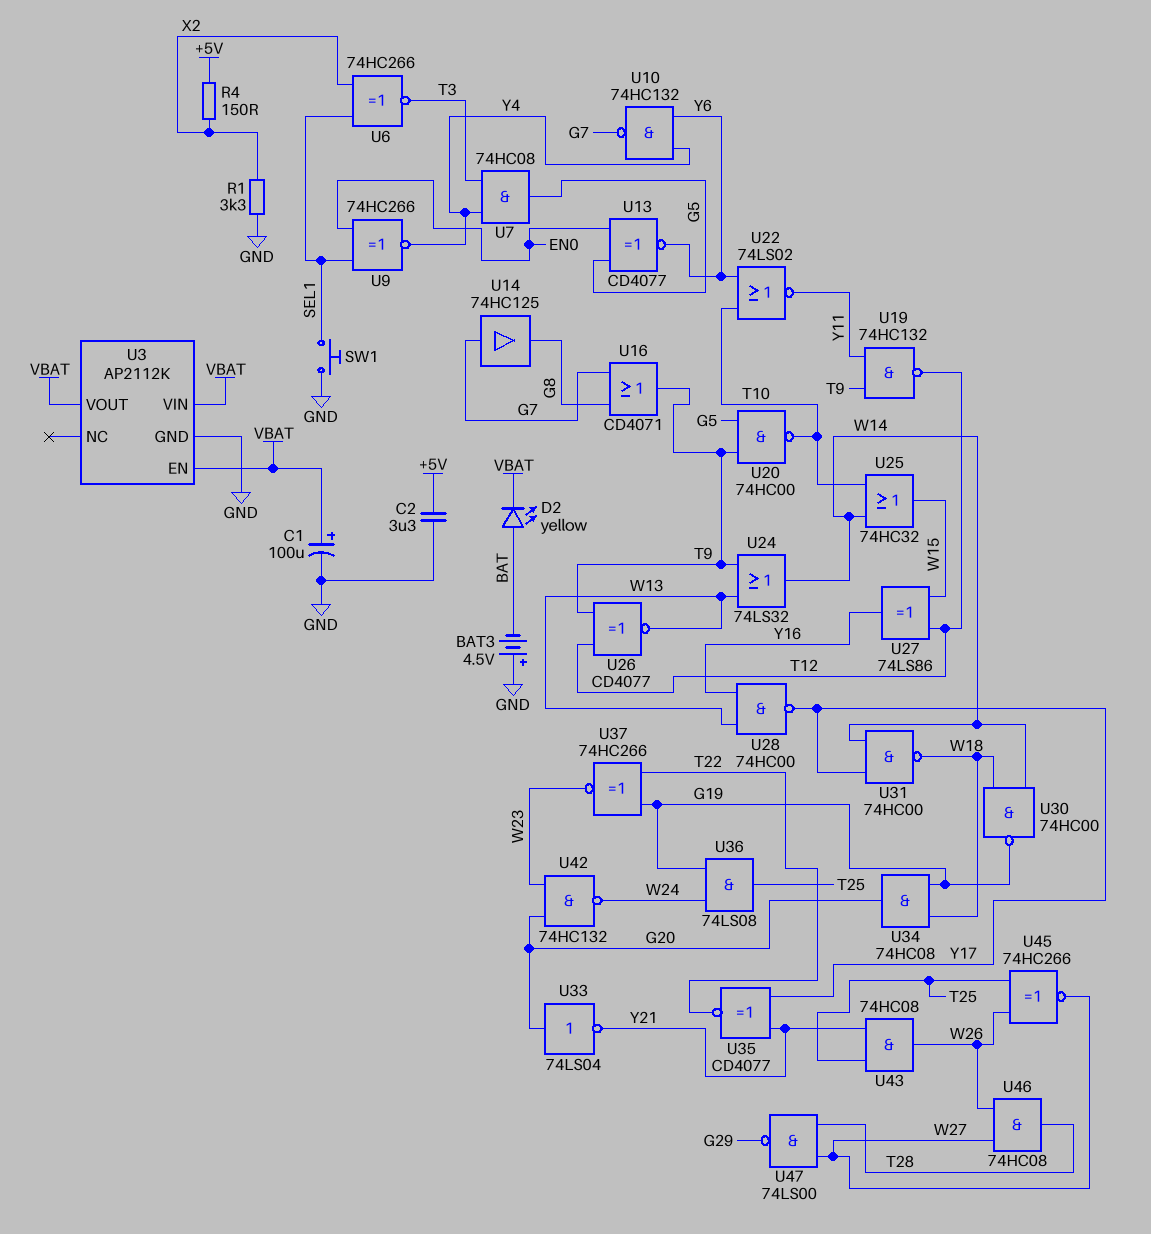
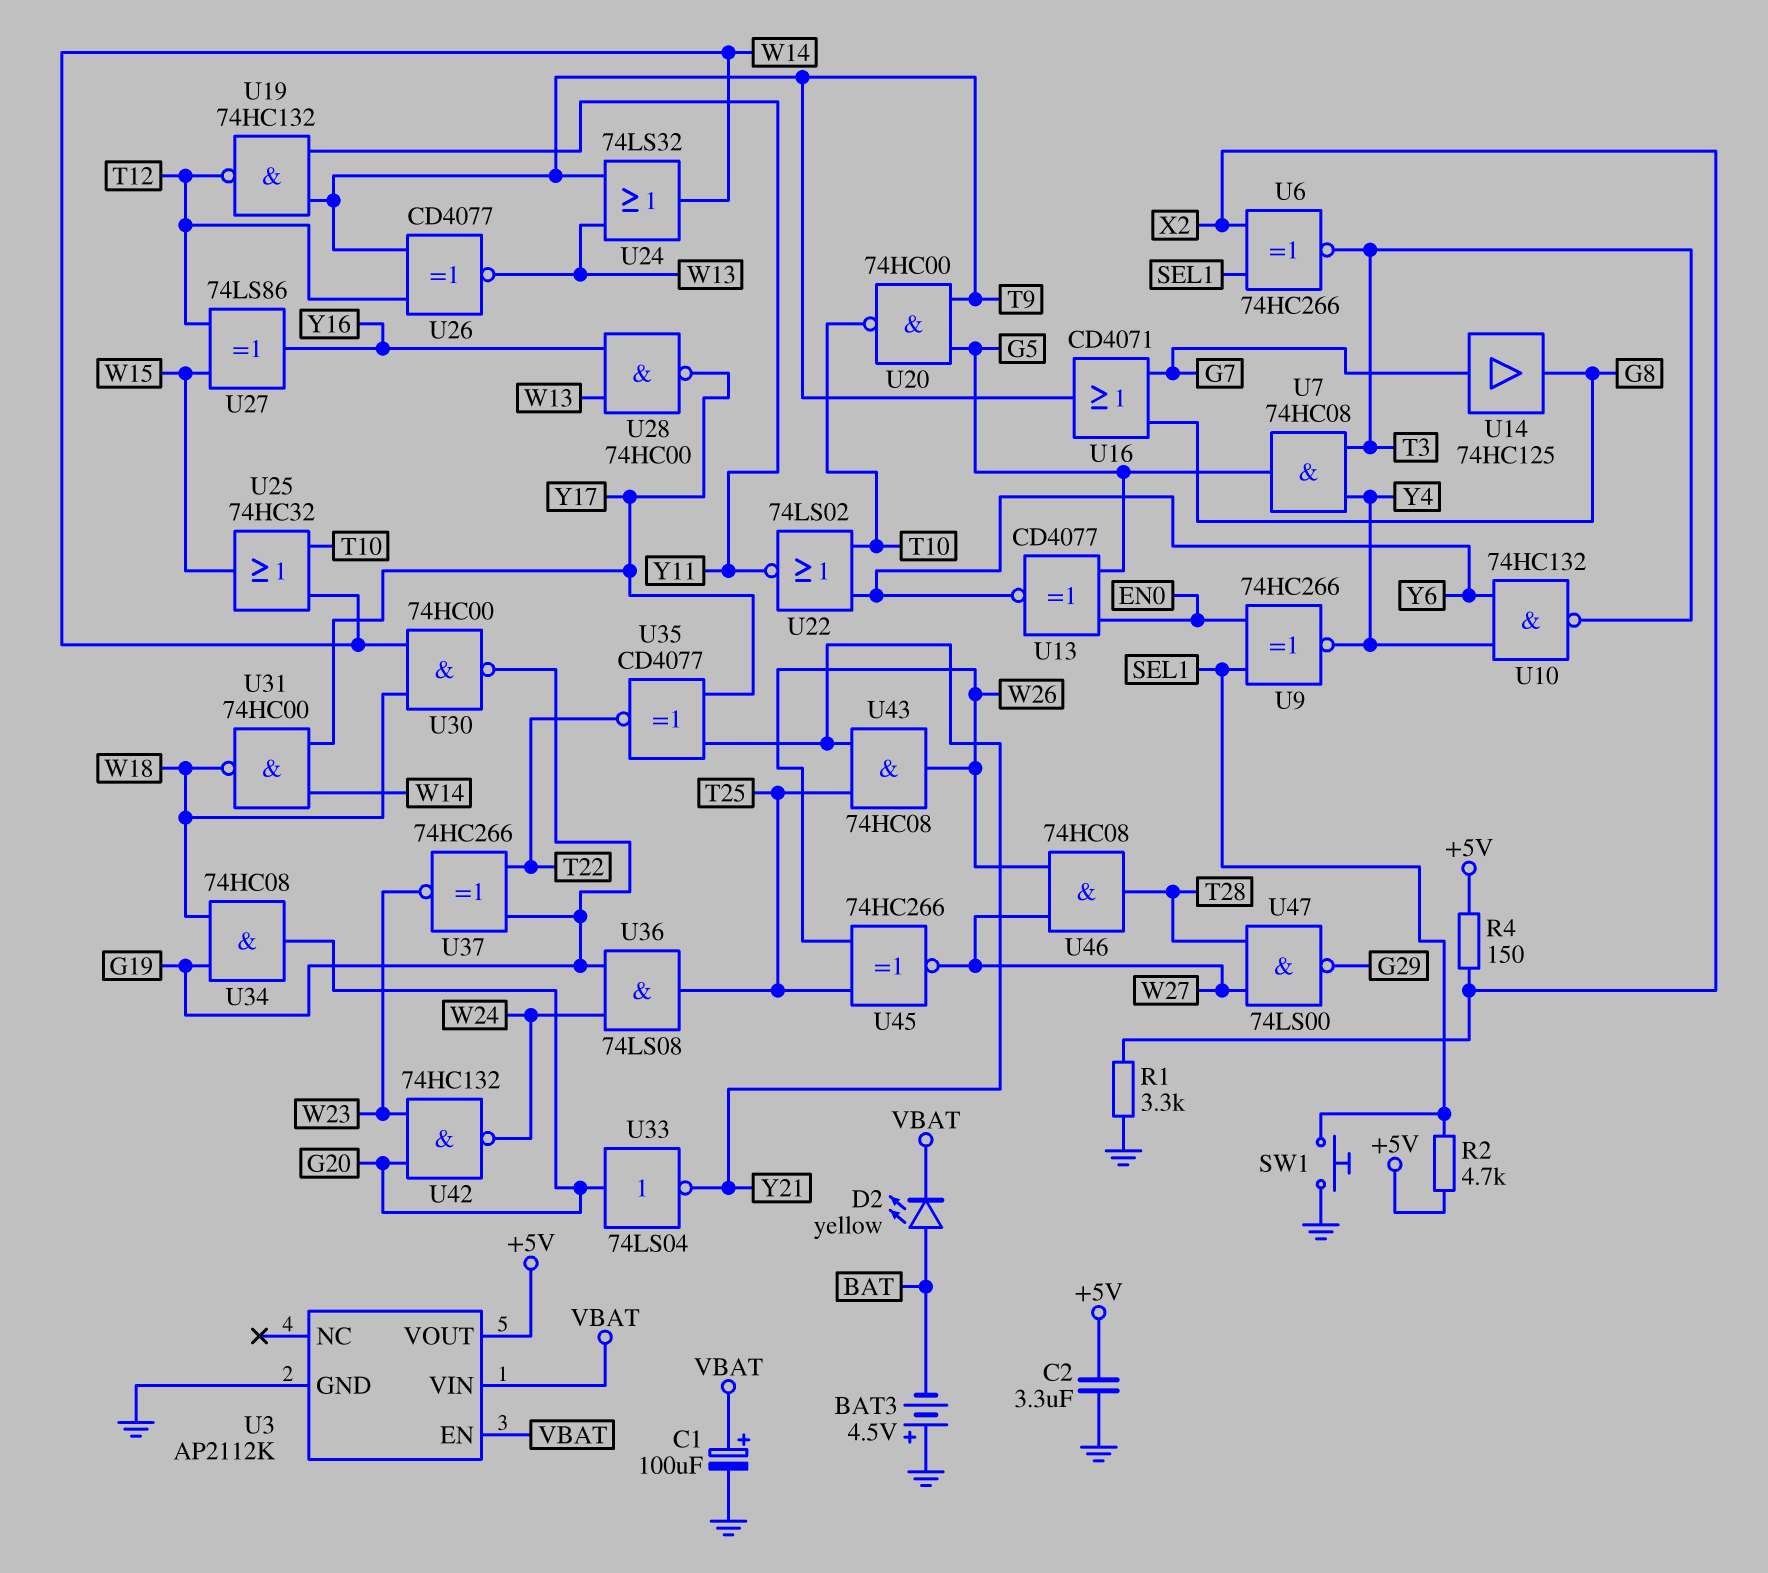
R2: none -> 4.7k (+5V, SEL1)
U3 pin VOUT: VBAT -> +5V
U10: NAND 74HC132 (in Y4, in Y6, out G7) -> NAND 74HC132 (in Y4, in Y6, out T3)

